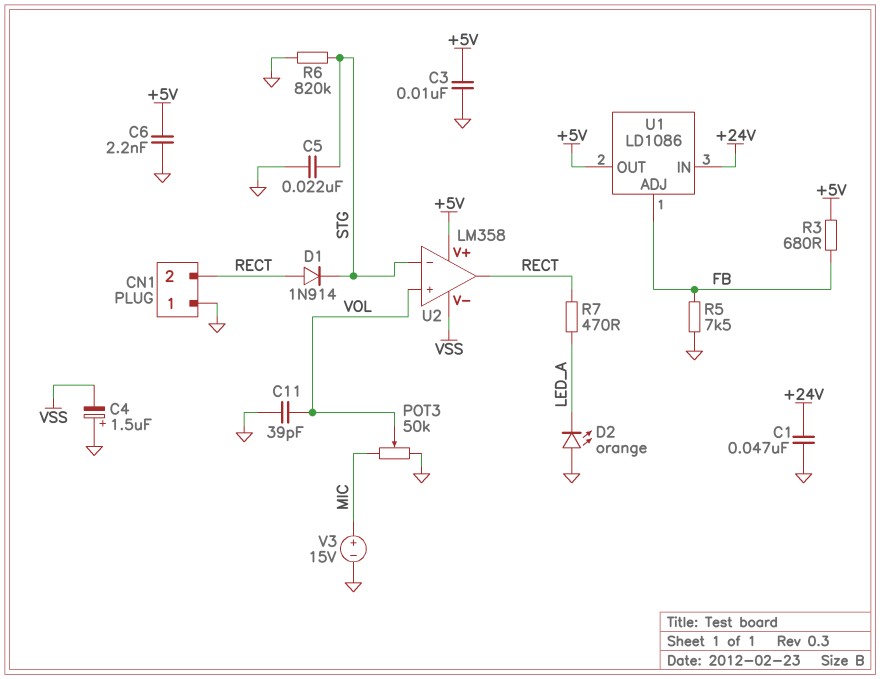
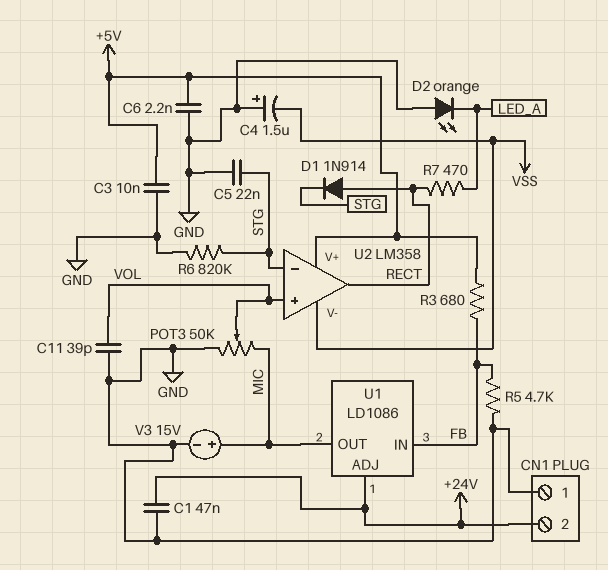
CN1 pin 2: RECT -> +24V
R5: 7.5k (FB, GND) -> 4.7k (FB, GND)
U1 pin ADJ: FB -> +24V
U1 pin IN: +24V -> FB
U1 pin OUT: +5V -> MIC

